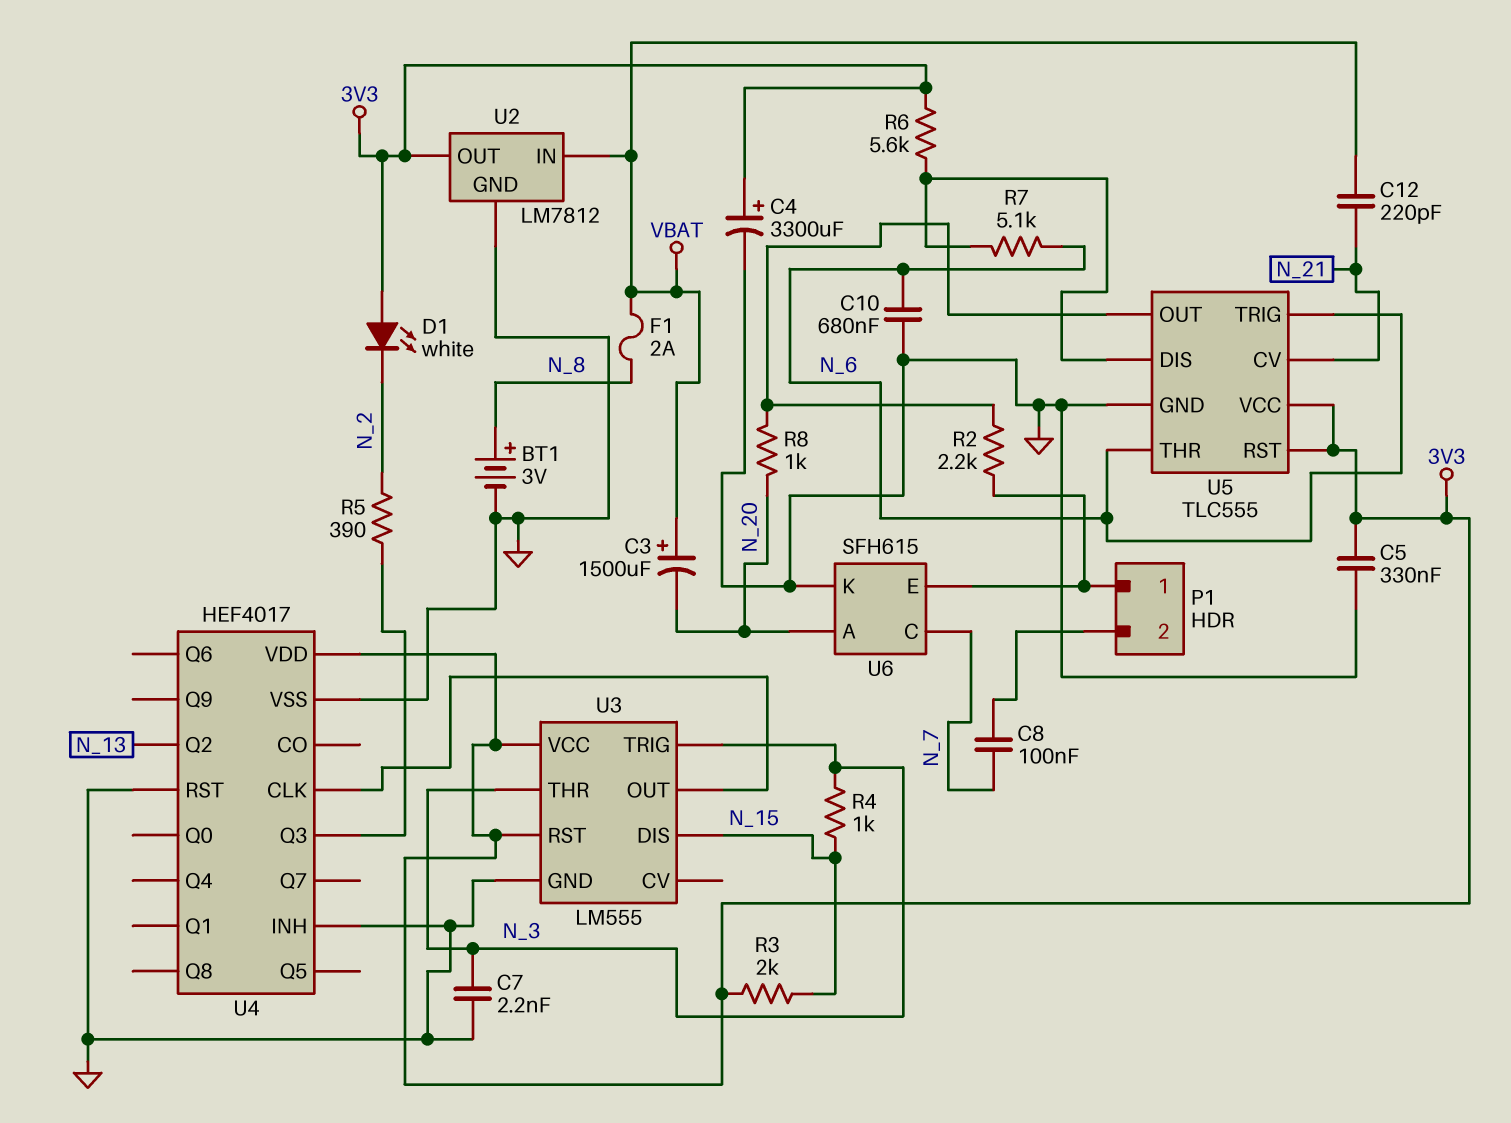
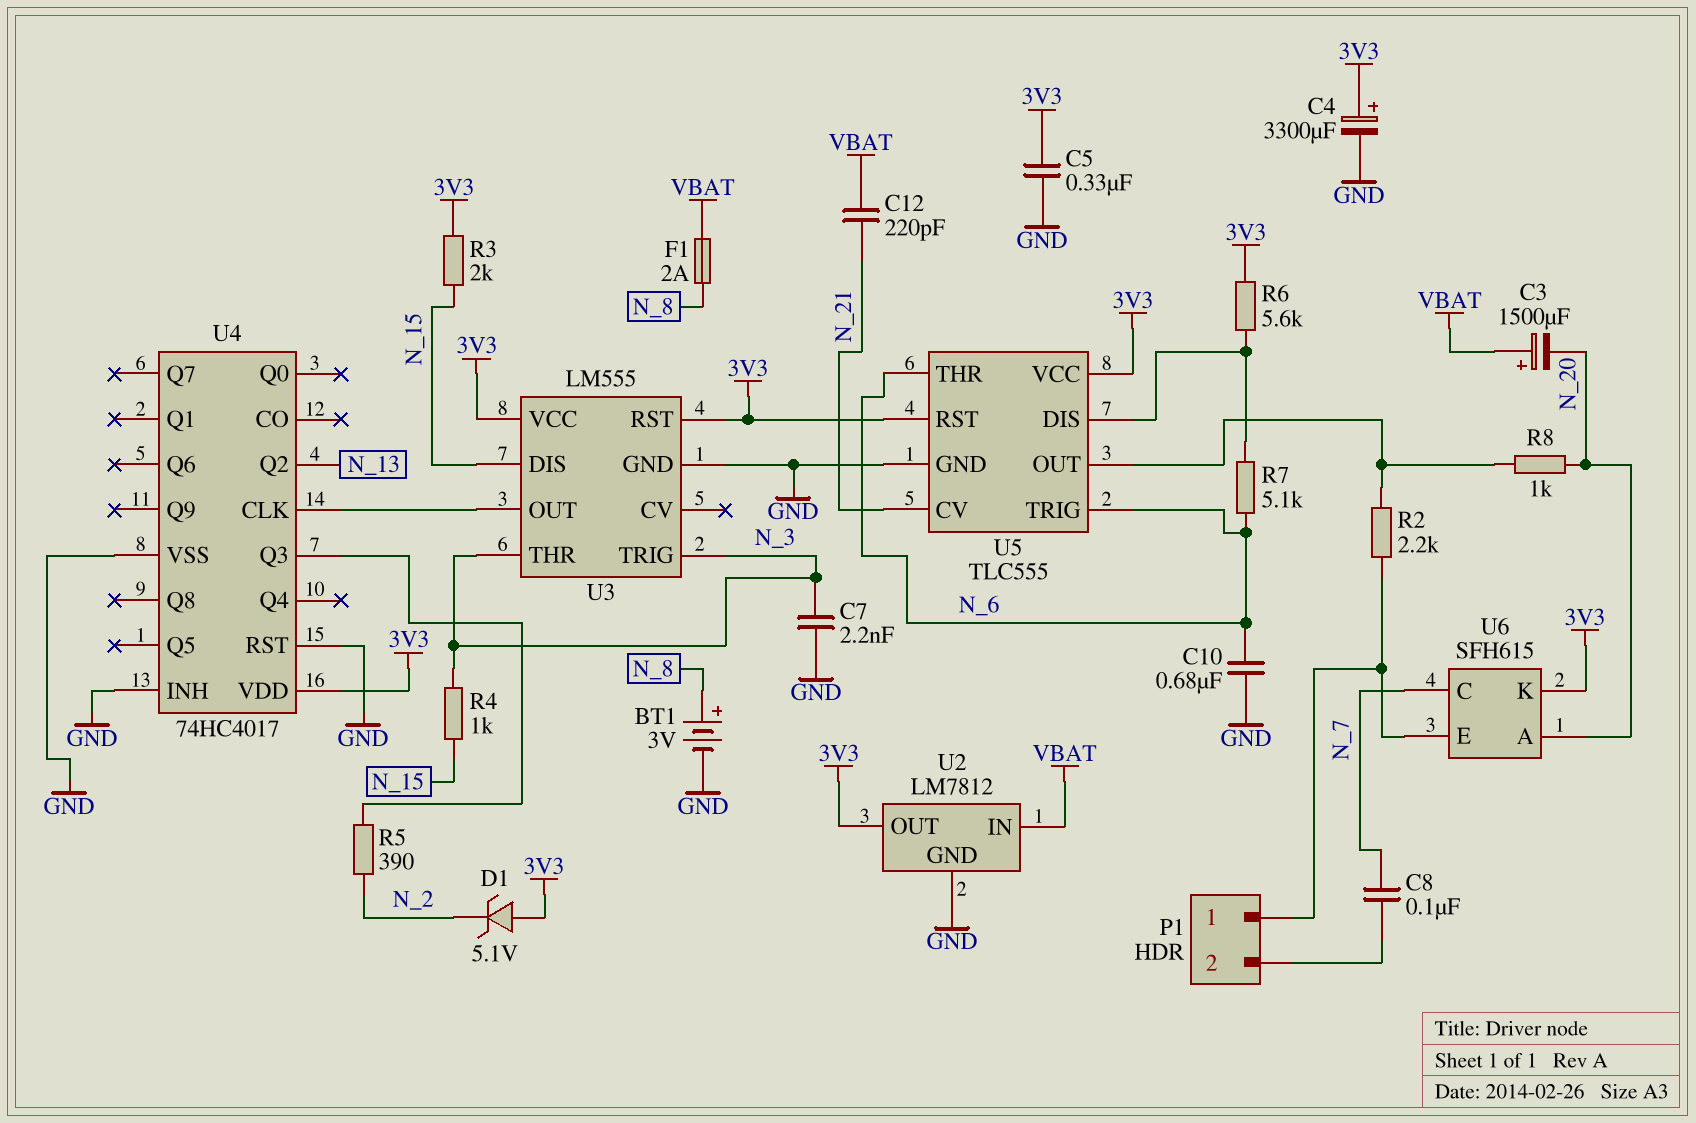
D1: LED white (A 3V3, K N_2) -> zener 5.1V (A 3V3, K N_2)
U4: HEF4017 -> 74HC4017
U6 pin K: GND -> 3V3

